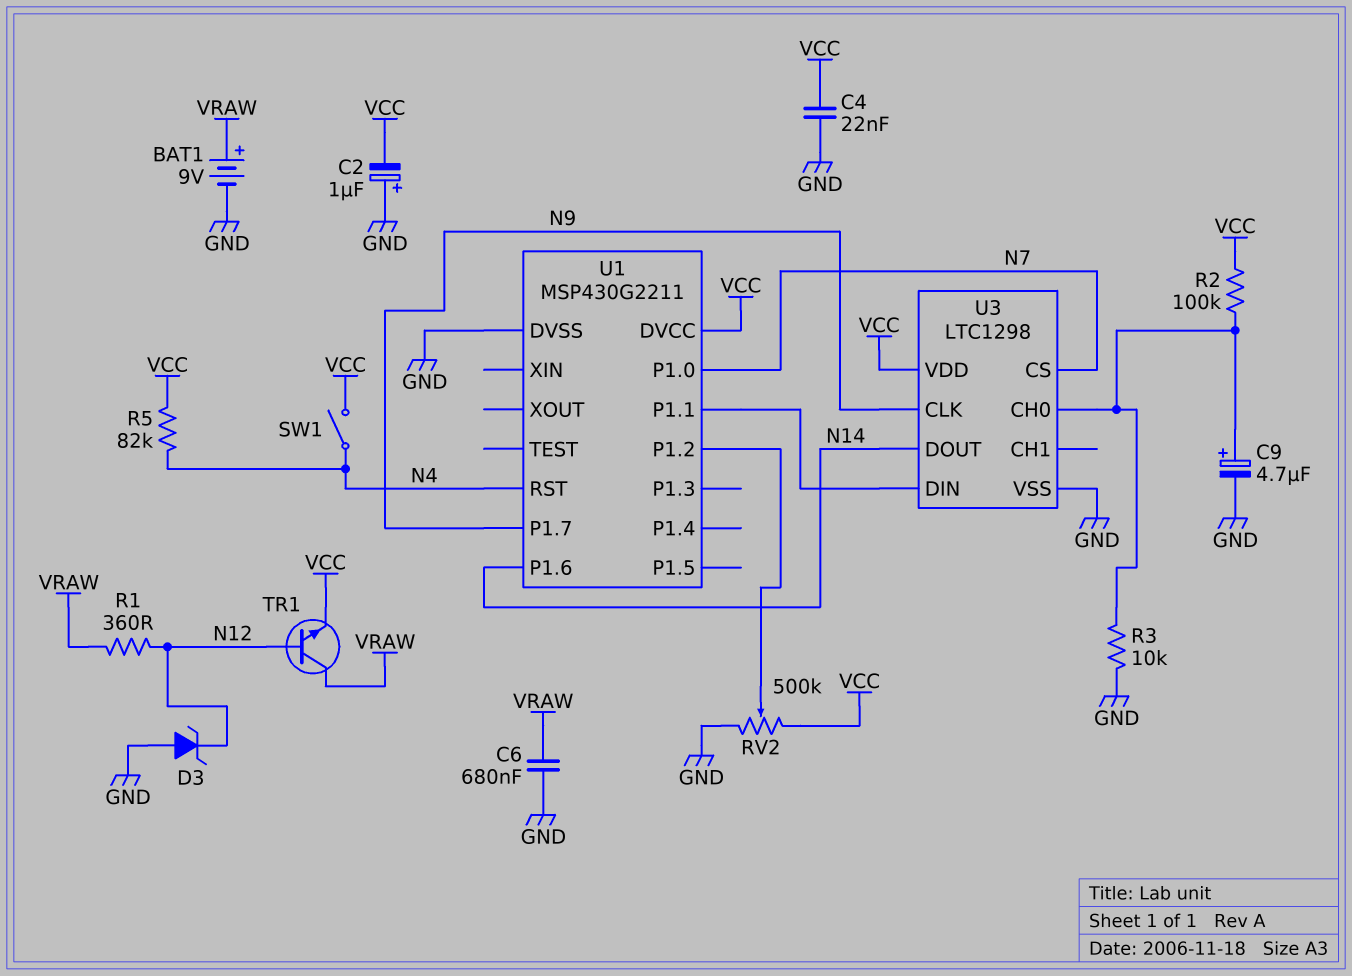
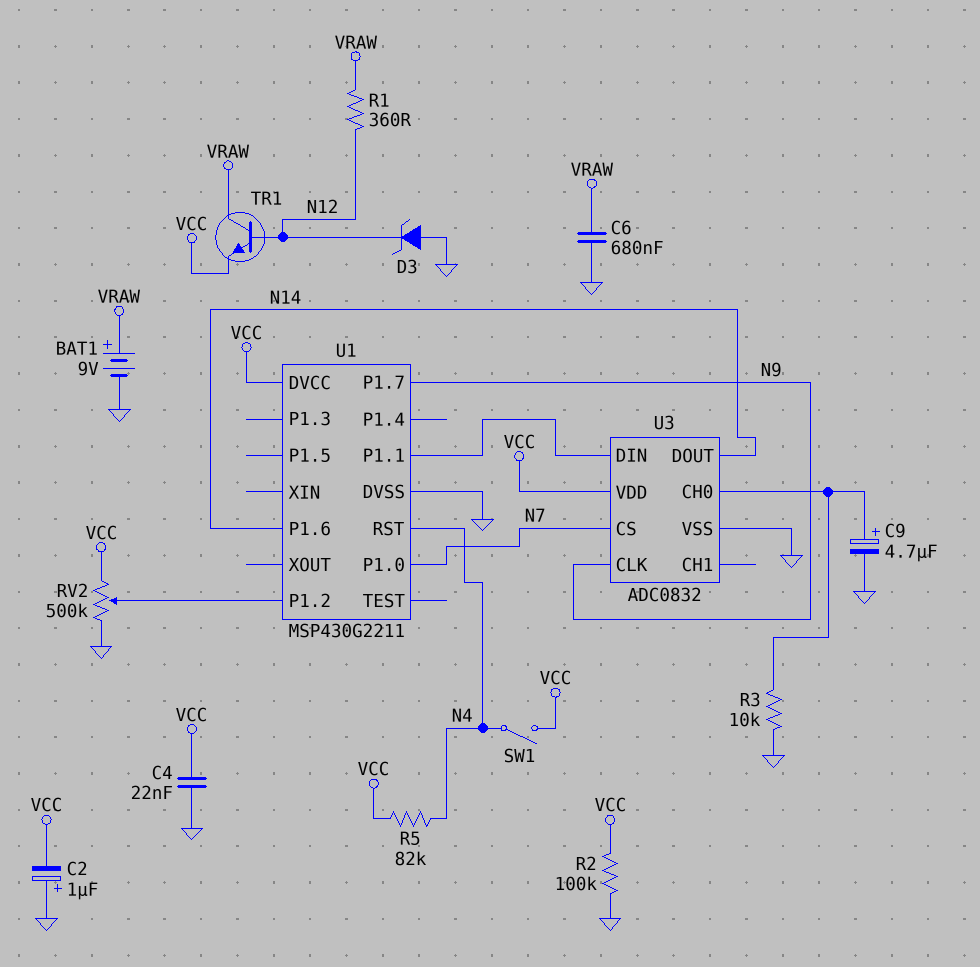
R2: 100k (U3/CH0, VCC) -> 100k (GND, VCC)
U3: LTC1298 -> ADC0832

